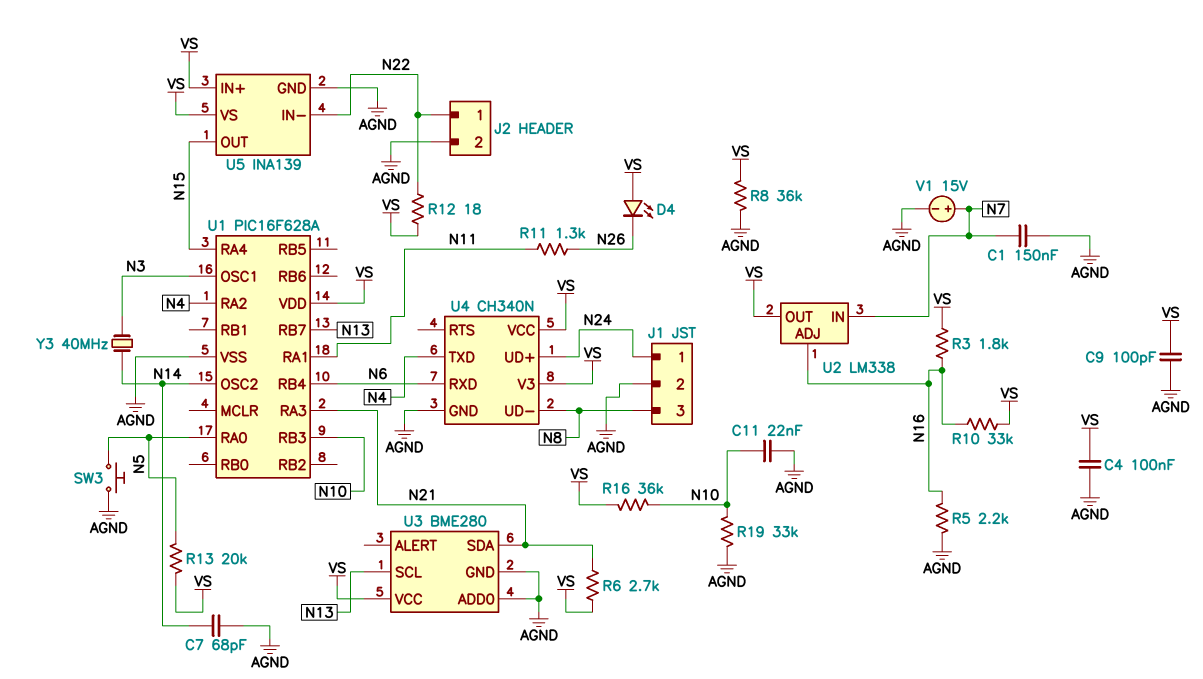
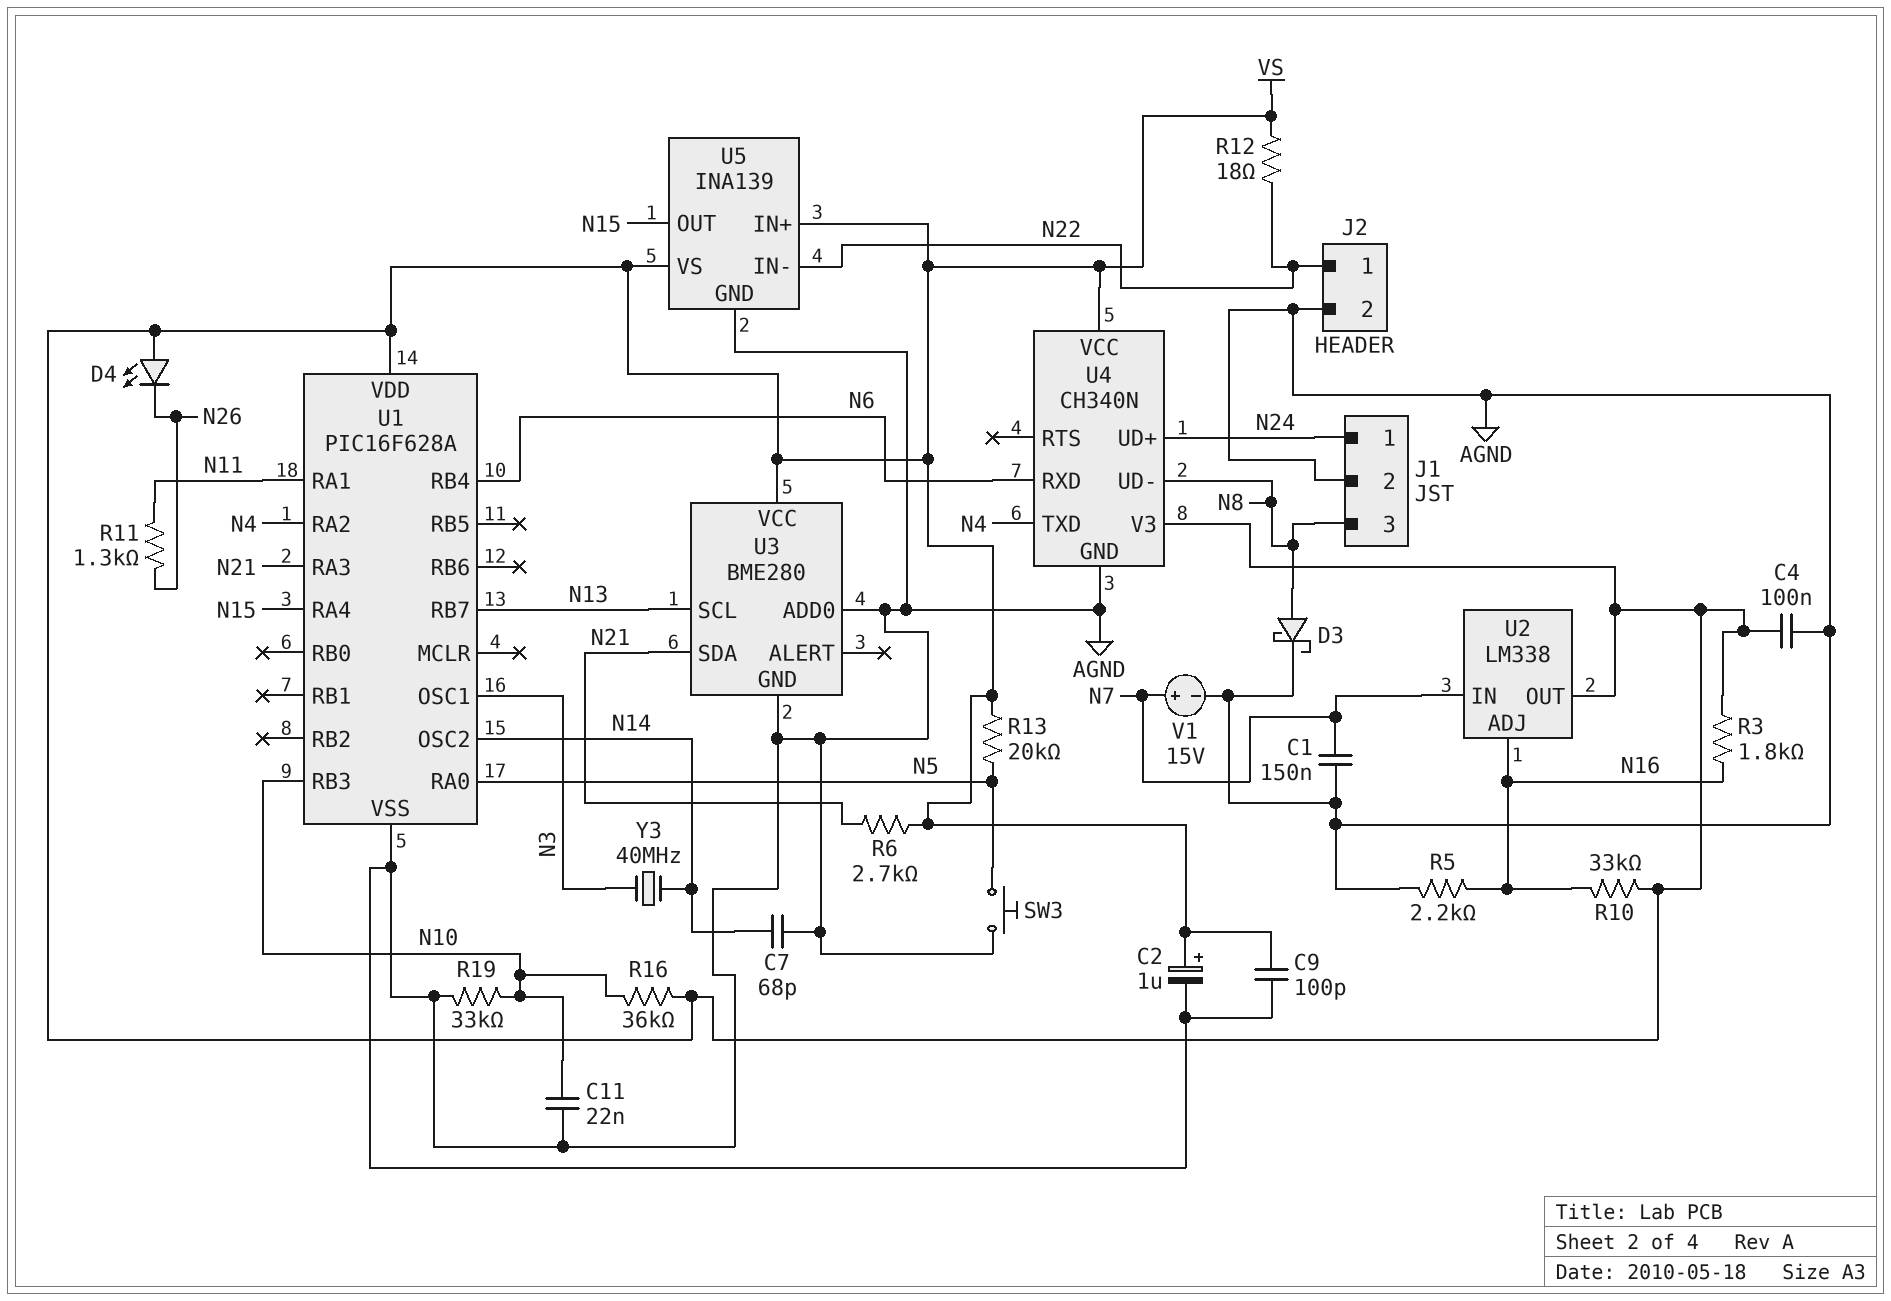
C2: none -> 1uF (plus VS, minus AGND)
D3: none -> schottky (A N8, K AGND)
R8: 36k (AGND, VS) -> none

